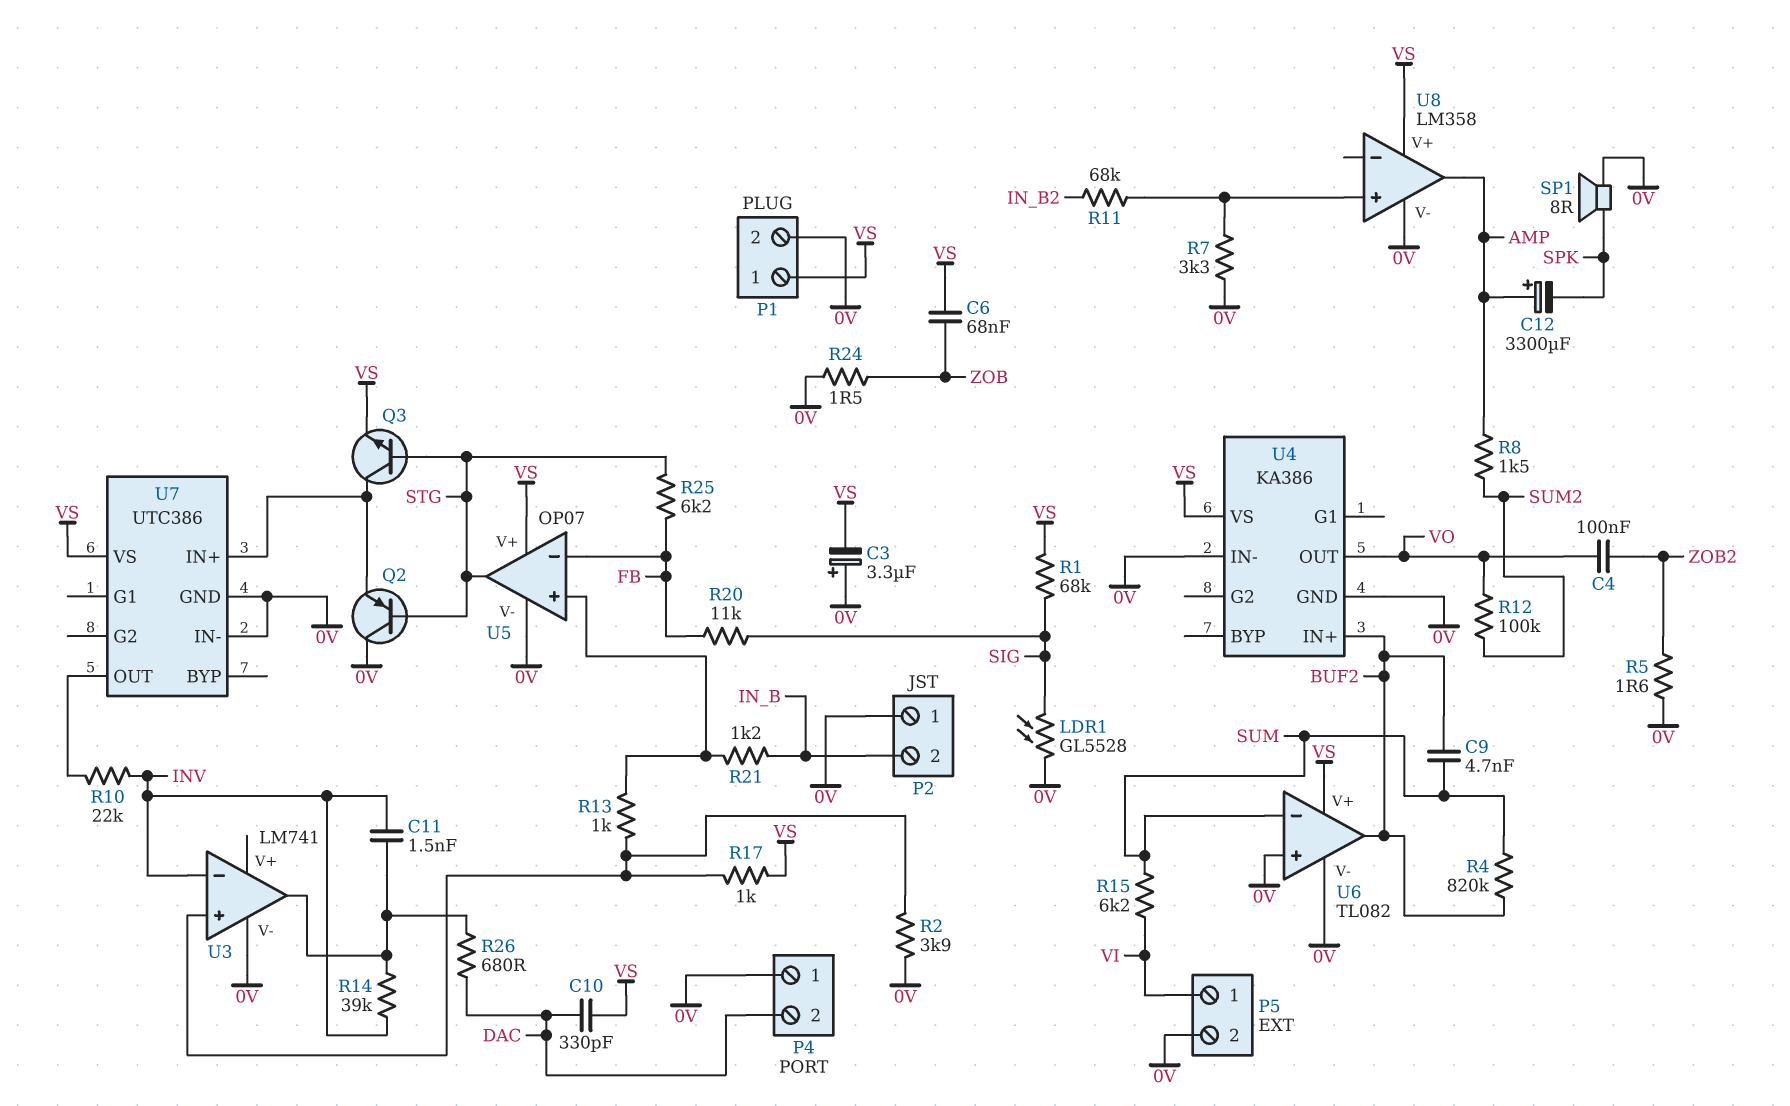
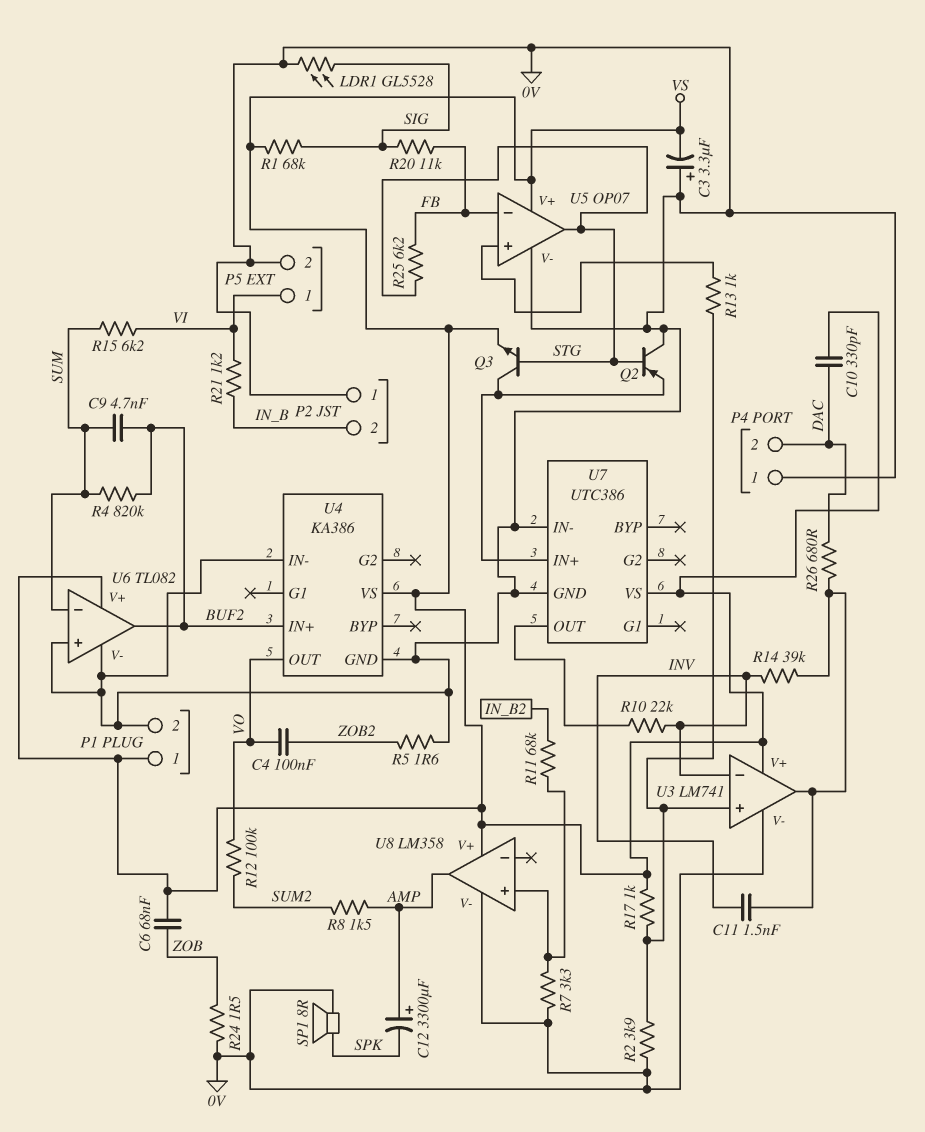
R21: 1.2k (IN_B, U5/in+) -> 1.2k (IN_B, VI)
U3 pin V+: none -> VS

